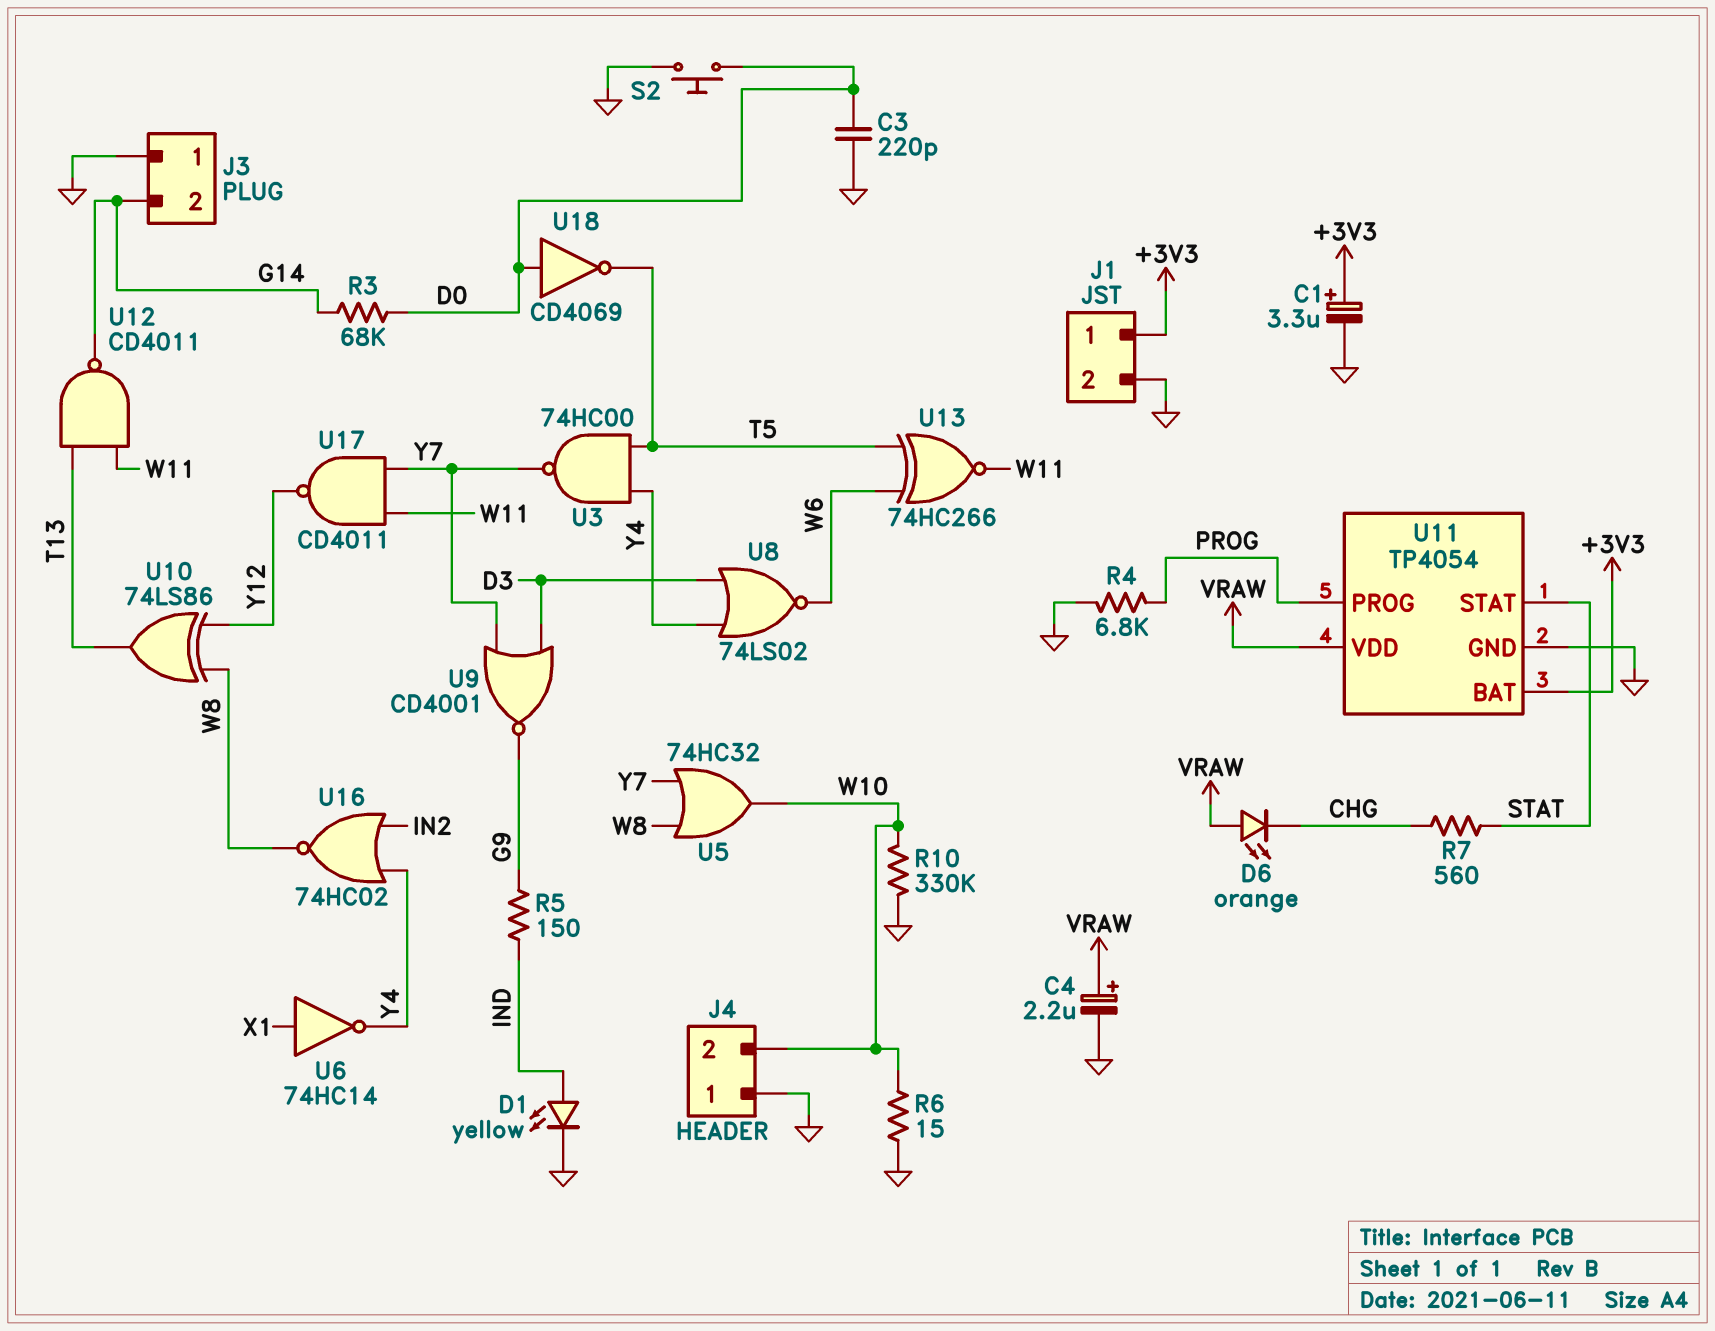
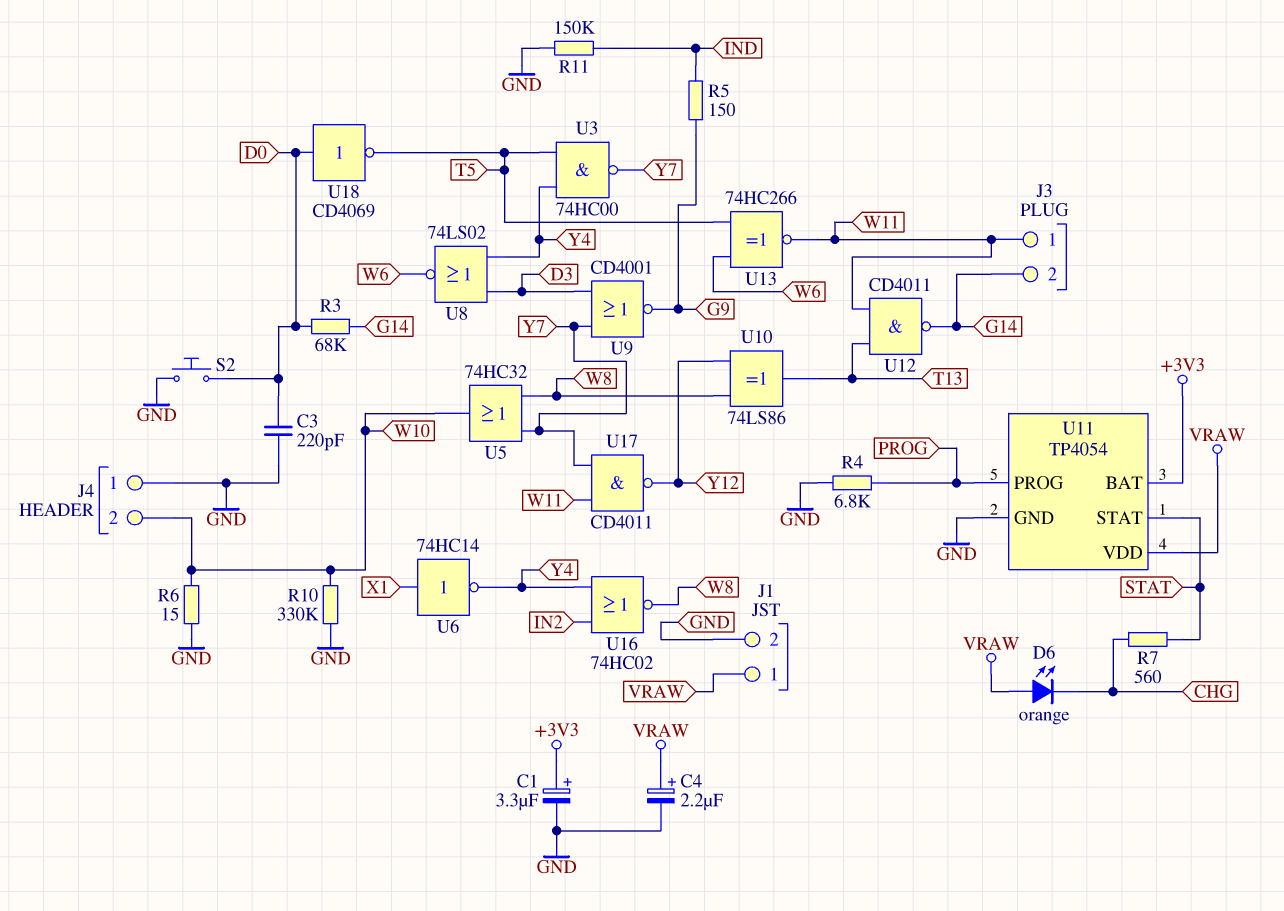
D1: LED yellow (A IND, K GND) -> none
J1 pin 1: +3V3 -> VRAW
J3 pin 1: GND -> W11
R11: none -> 150k (GND, IND)

